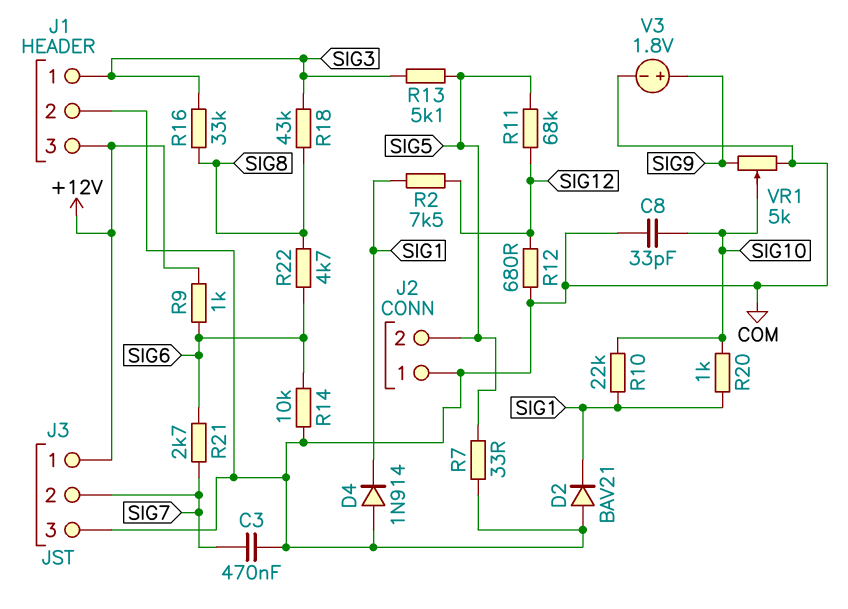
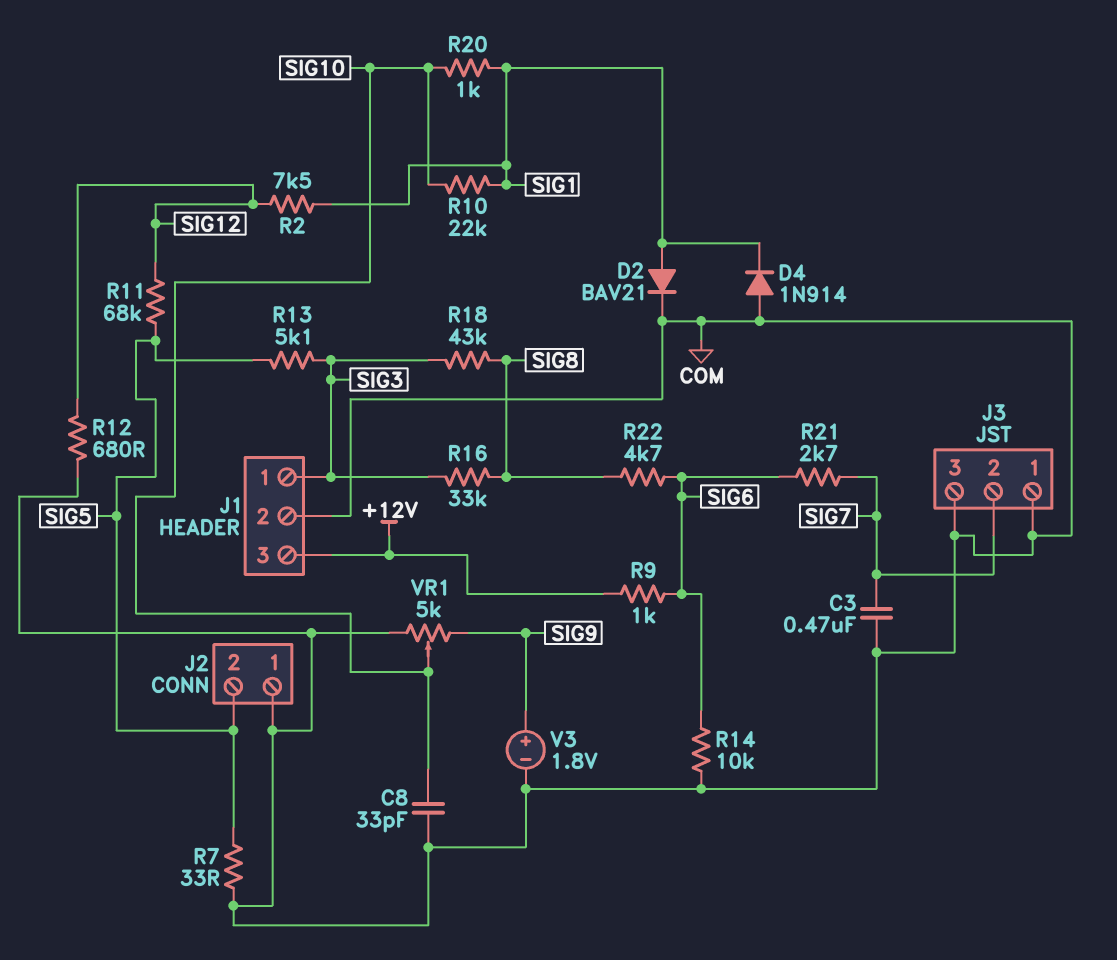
D2: diode BAV21 (A COM, K SIG1) -> diode BAV21 (A SIG1, K COM)
J3 pin 1: +12V -> COM

